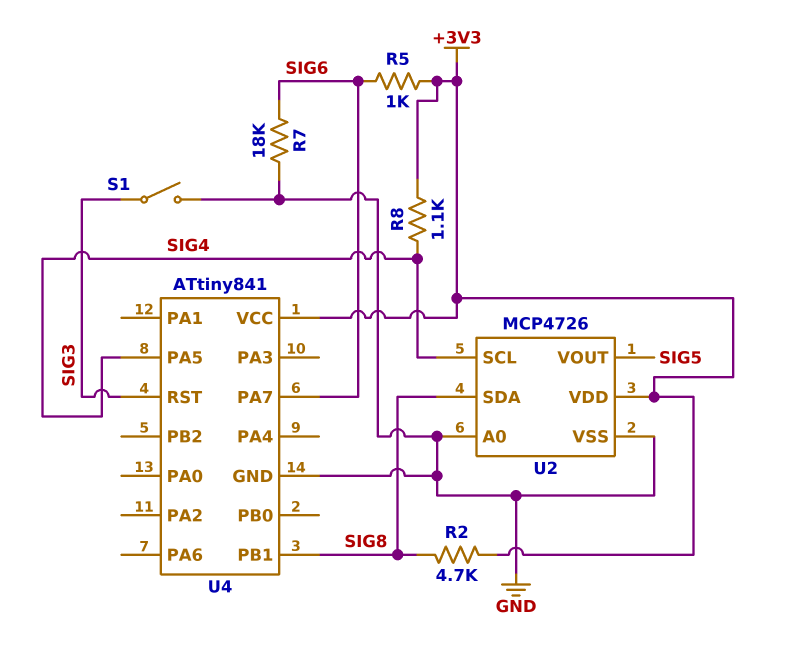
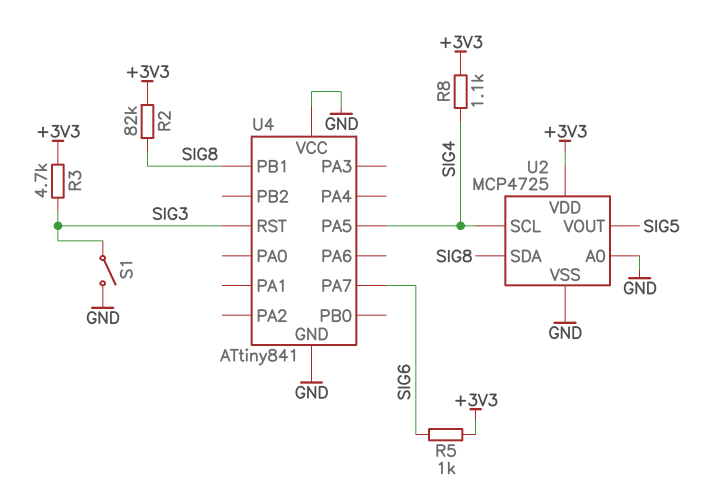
R2: 4.7k (+3V3, SIG8) -> 82k (+3V3, SIG8)
R3: none -> 4.7k (+3V3, SIG3)
R7: 18k (GND, SIG6) -> none
U2: MCP4726 -> MCP4725
U4 pin VCC: +3V3 -> GND

